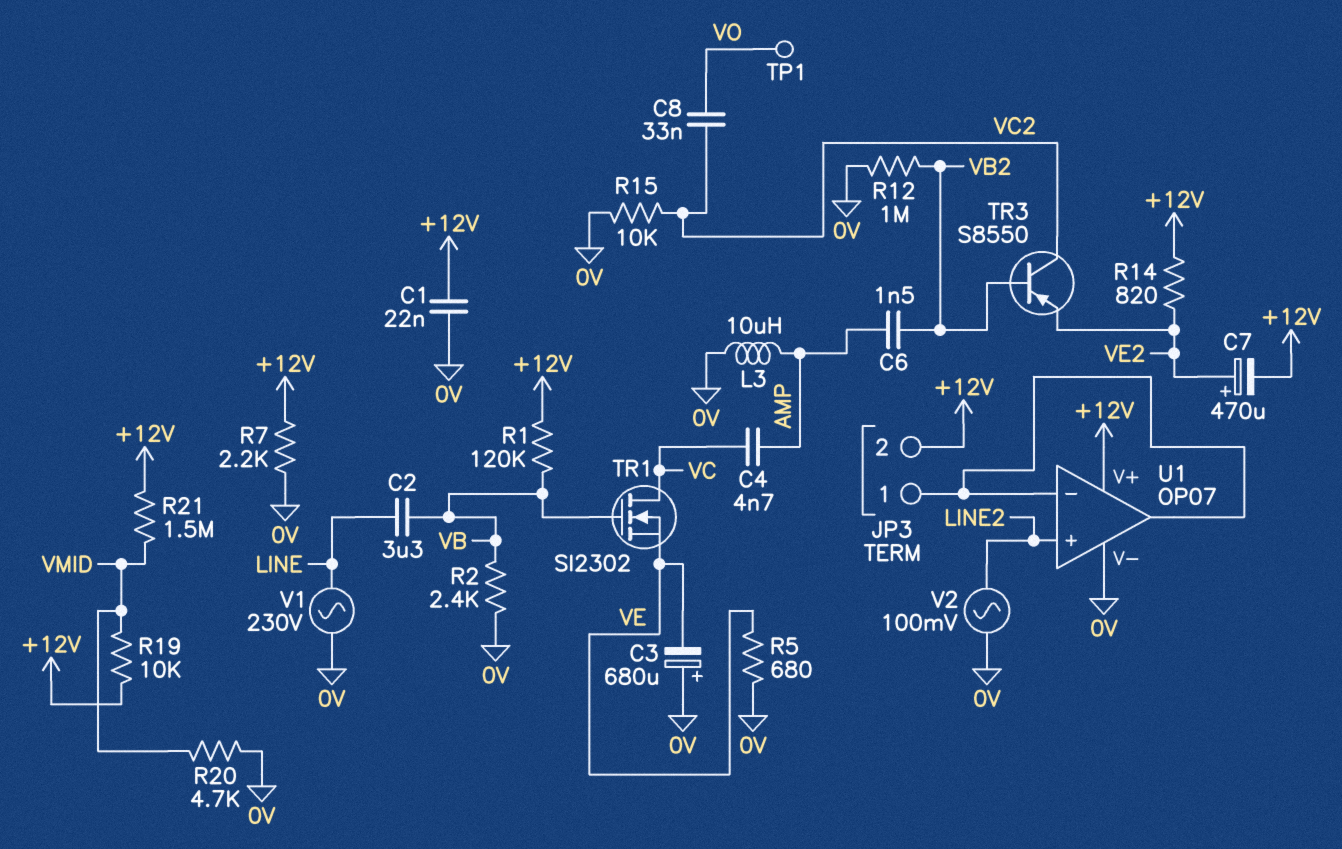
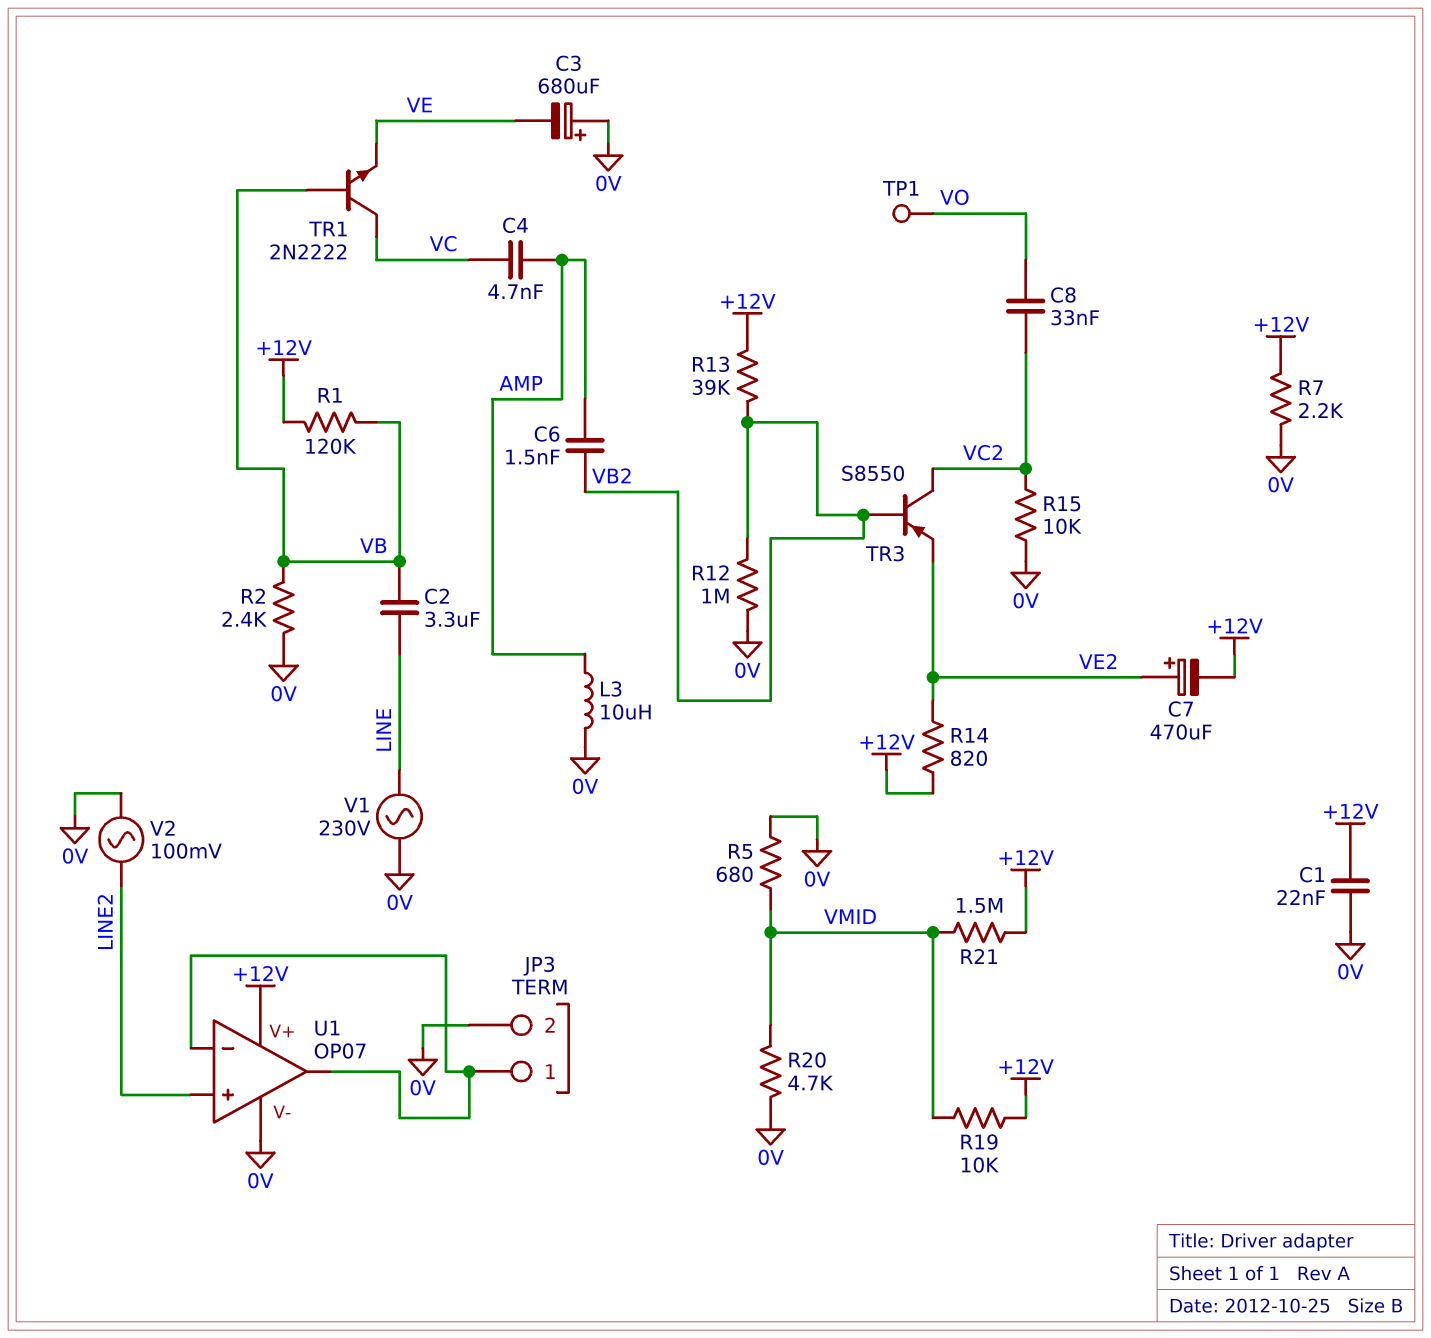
JP3 pin 2: +12V -> 0V
R5: 680 (0V, VE) -> 680 (0V, VMID)
R13: none -> 39k (+12V, VB2)
TR1: NMOS SI2302 (G VB, D VC, S VE) -> NPN 2N2222 (B VB, C VC, E VE)

